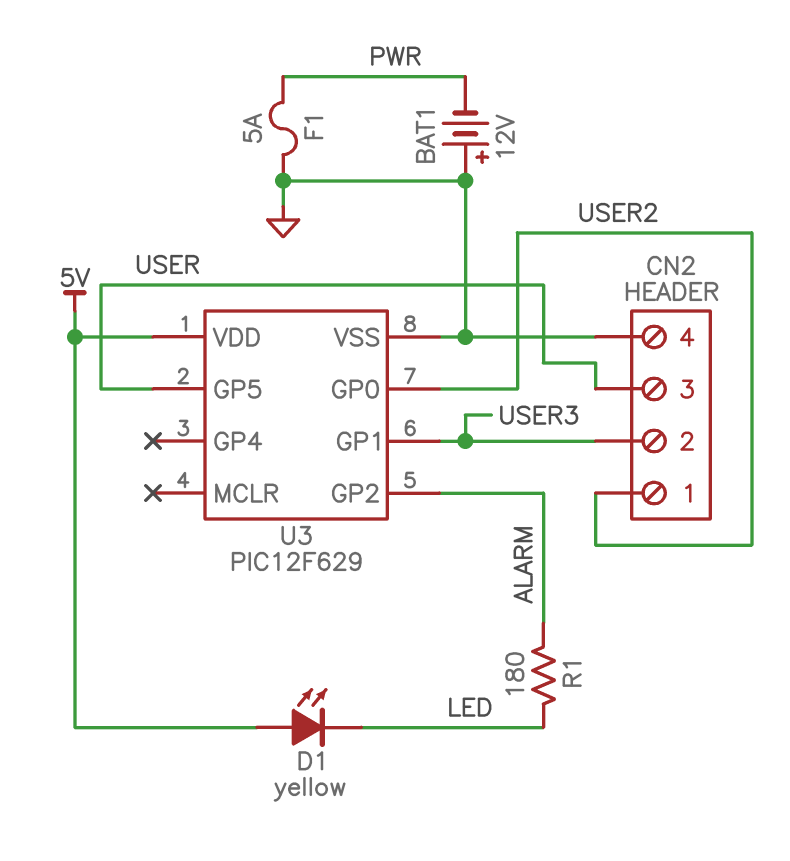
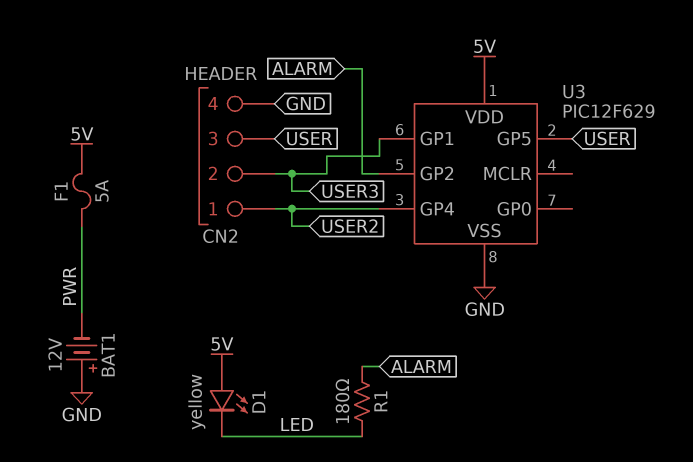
F1: 5A (GND, PWR) -> 5A (5V, PWR)
U3 pin GP0: USER2 -> none
U3 pin GP4: none -> USER2

